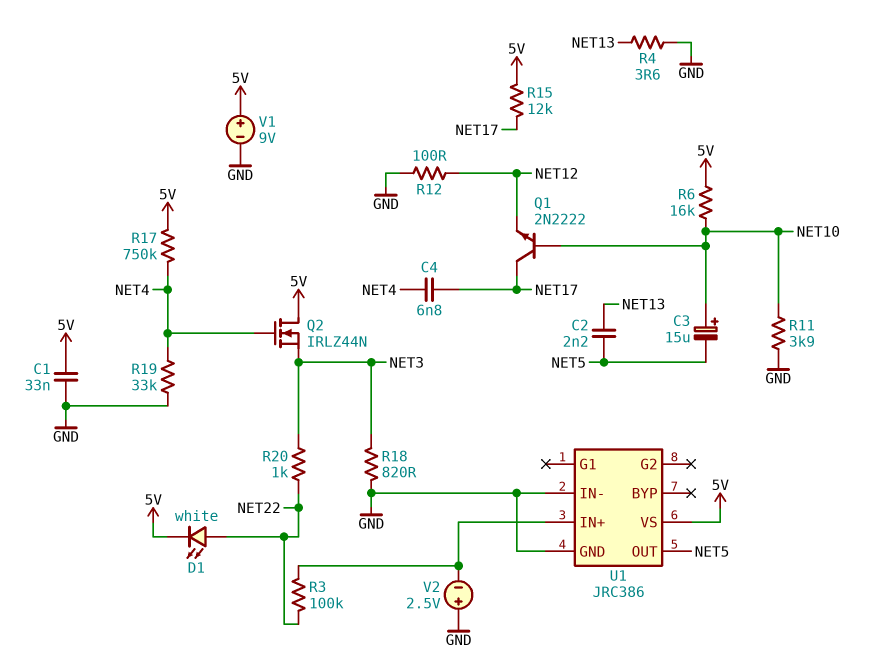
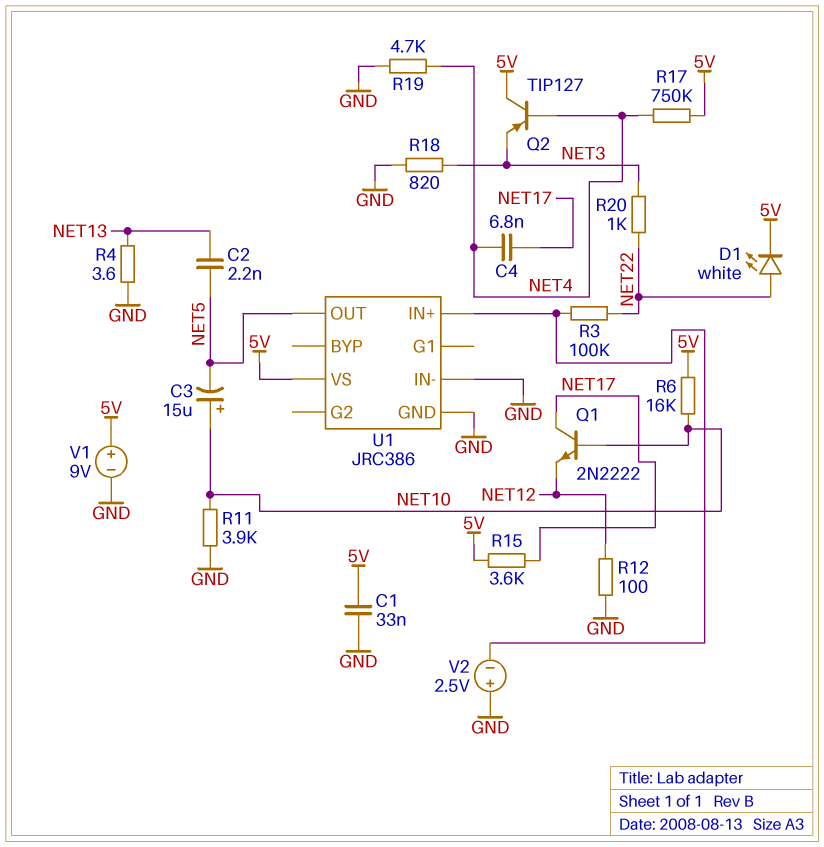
Q2: NMOS IRLZ44N (G NET4, D 5V, S NET3) -> PNP TIP127 (B NET4, C 5V, E NET3)
R15: 12k (5V, NET17) -> 3.6k (5V, NET17)
R19: 33k (GND, NET4) -> 4.7k (GND, NET4)

